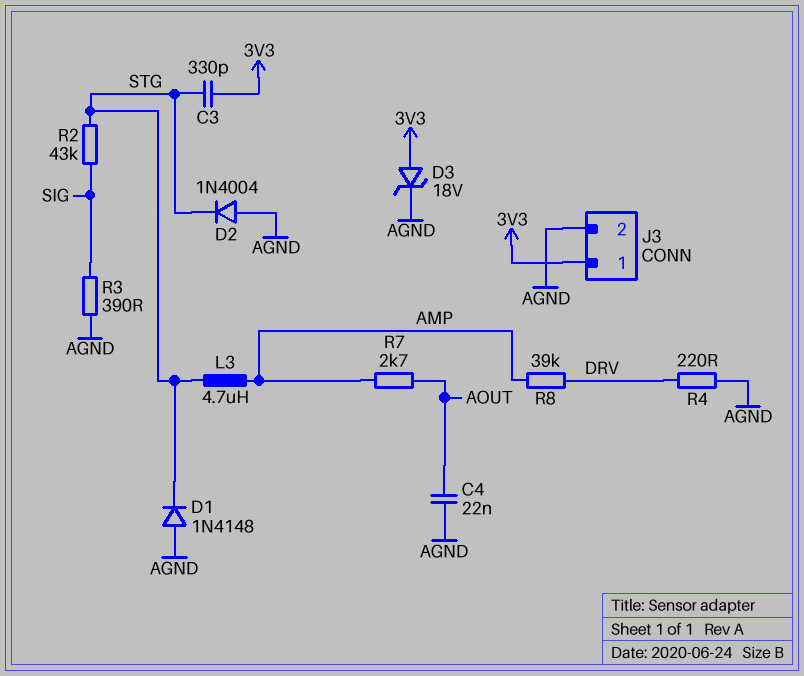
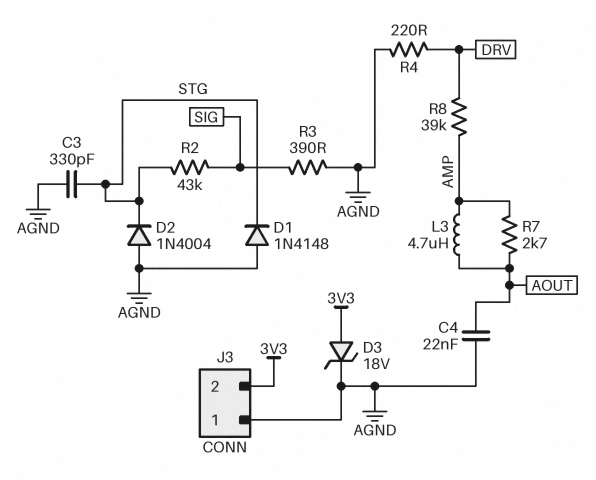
C3: 330pF (3V3, STG) -> 330pF (AGND, STG)
J3 pin 1: 3V3 -> AGND
J3 pin 2: AGND -> 3V3
L3: 4.7uH (AMP, STG) -> 4.7uH (AMP, AOUT)

